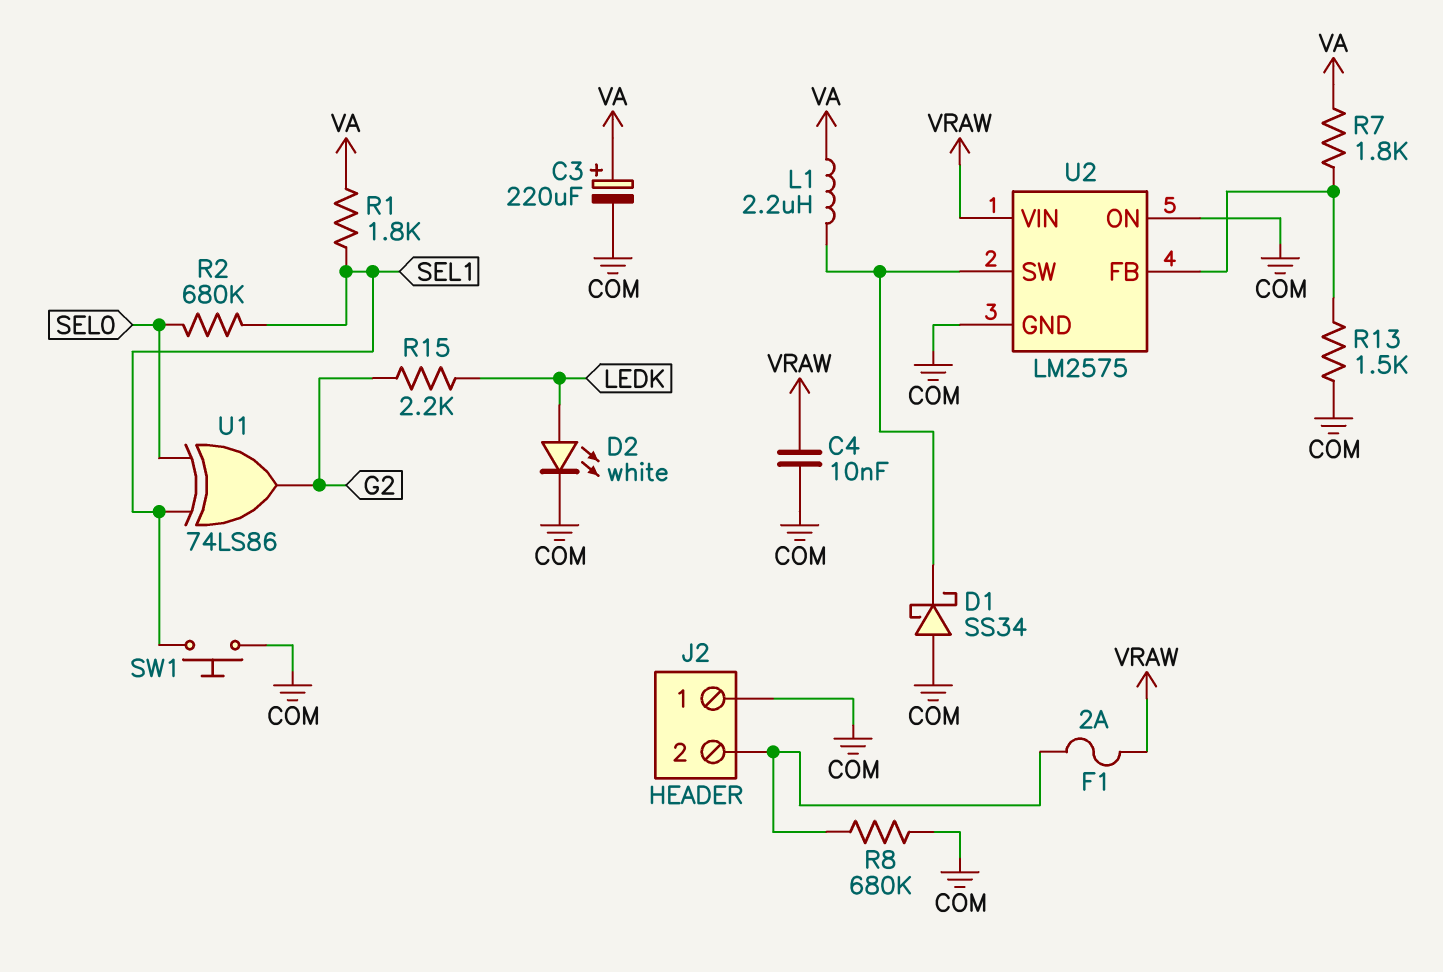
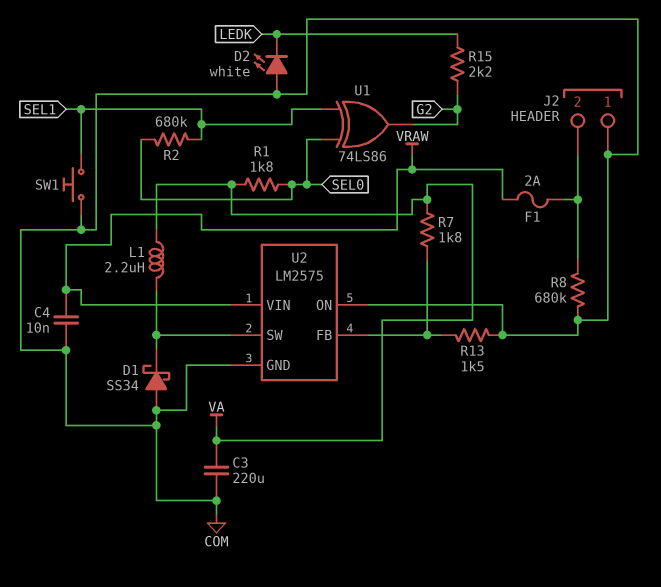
C3: 220uF (plus VA, minus COM) -> 220uF (COM, VA)
D2: LED white (A LEDK, K COM) -> LED white (A COM, K LEDK)
R1: 1.8k (SEL1, VA) -> 1.8k (SEL0, VA)

